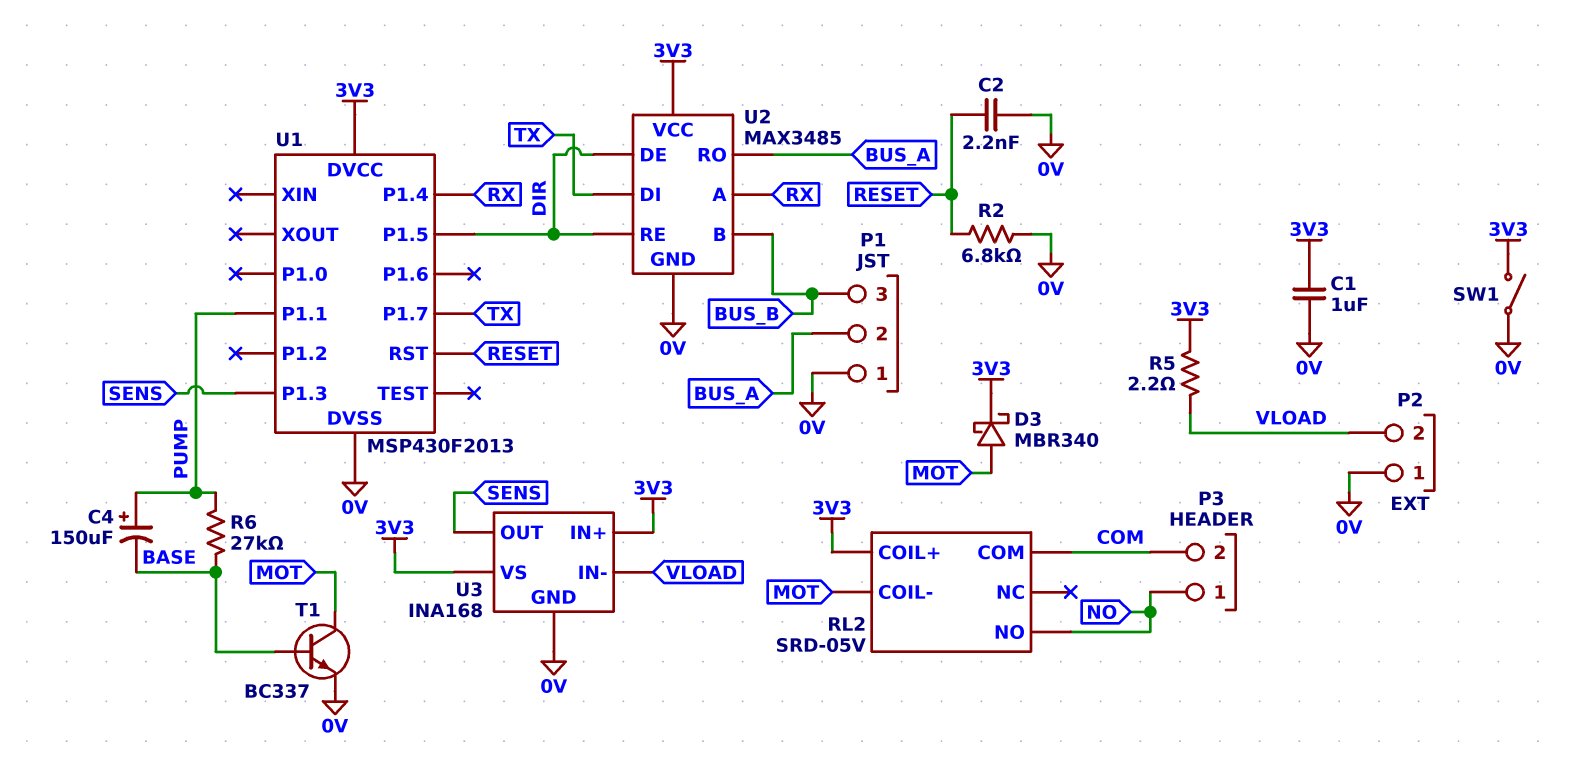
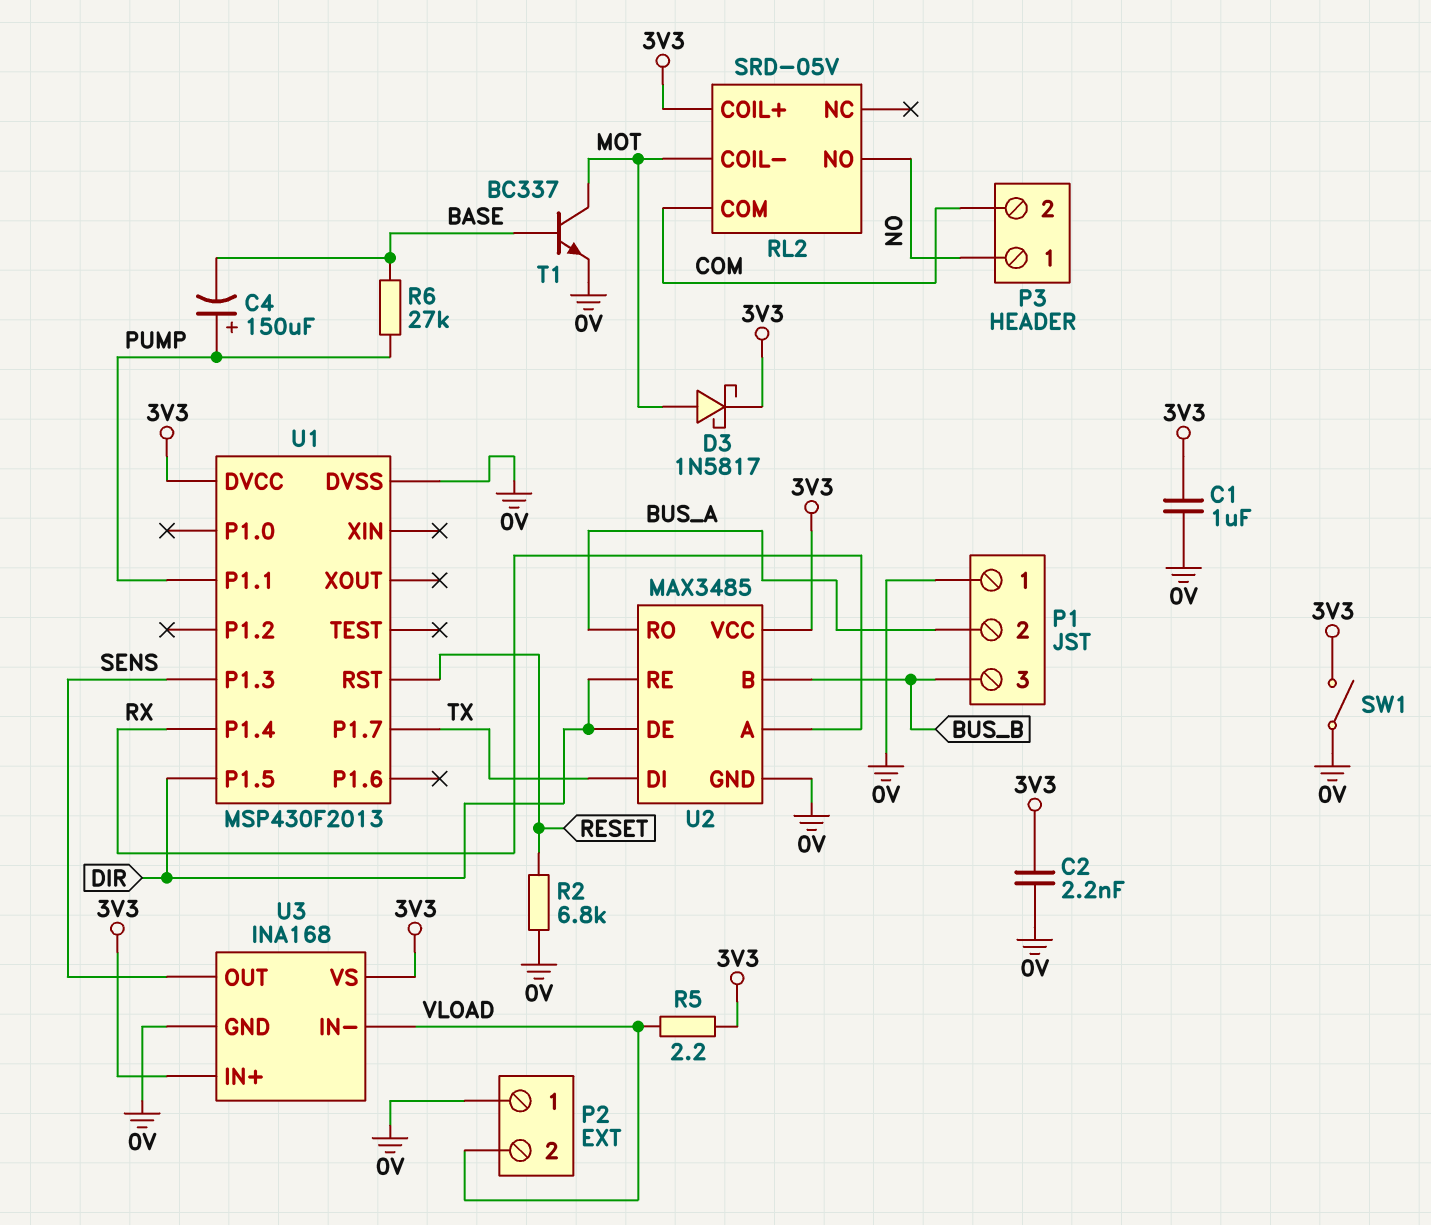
C2: 2.2nF (0V, RESET) -> 2.2nF (0V, 3V3)
D3: schottky MBR340 (A MOT, K 3V3) -> schottky 1N5817 (A MOT, K 3V3)

